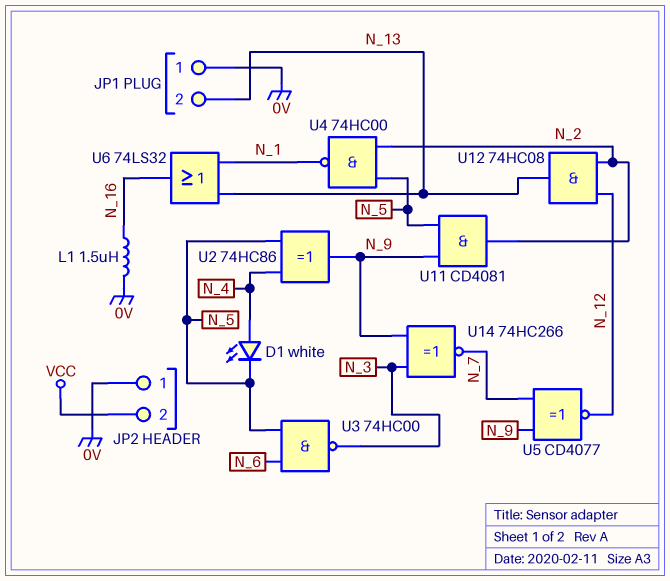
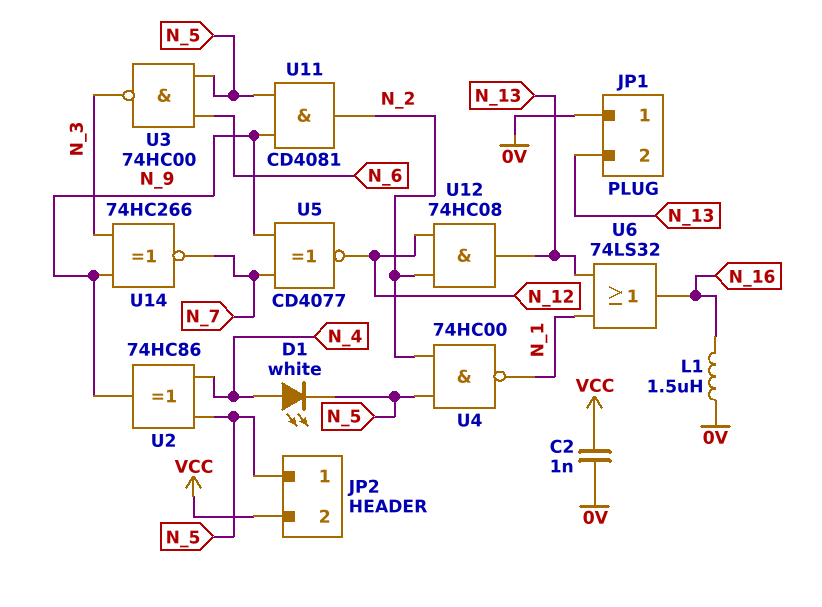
C2: none -> 1nF (0V, VCC)
JP2 pin 1: 0V -> N_5

